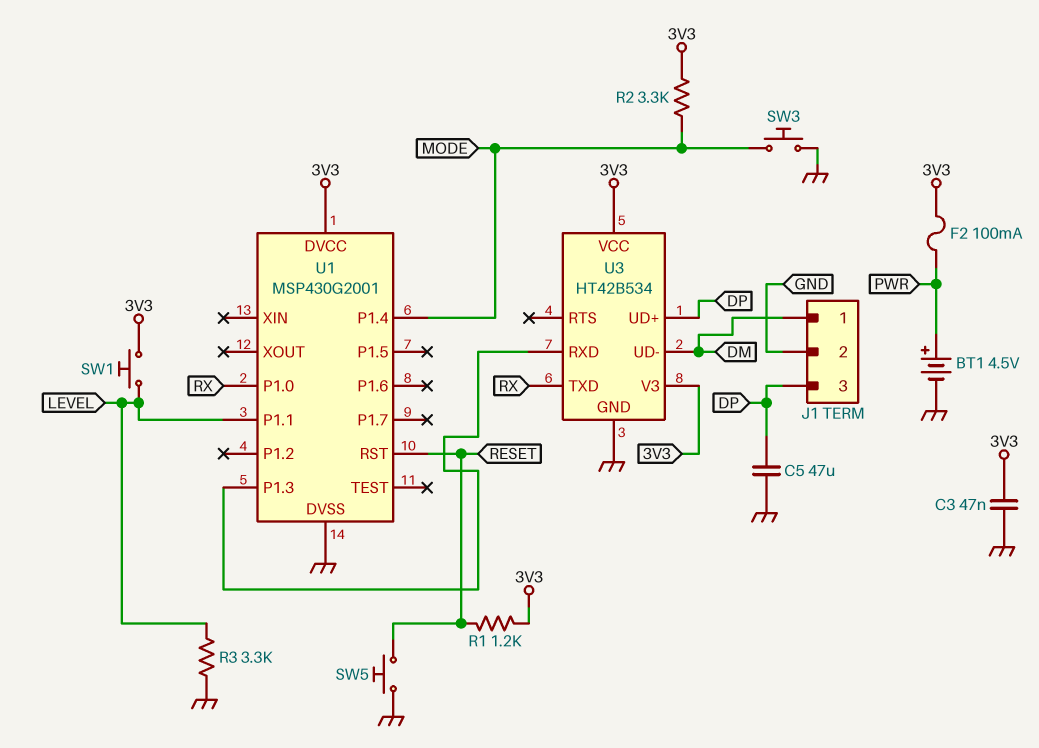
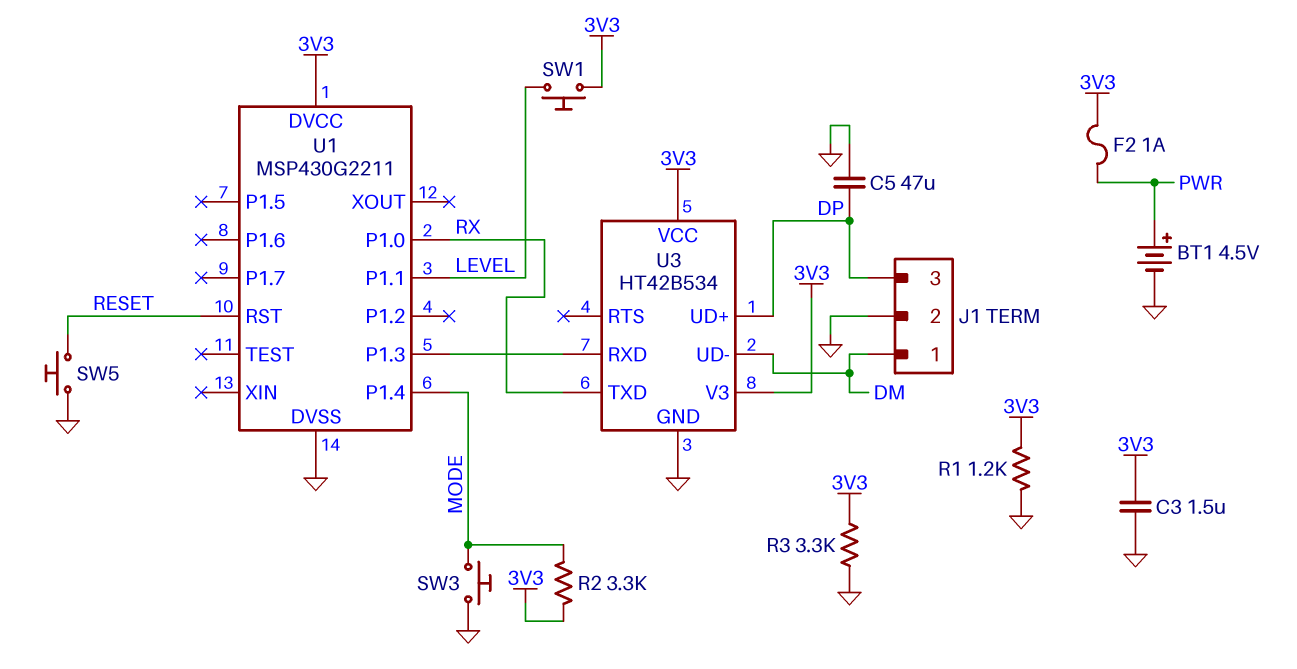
C3: 47nF (3V3, GND) -> 1.5uF (3V3, GND)
F2: 100mA (3V3, PWR) -> 1A (3V3, PWR)
R1: 1.2k (3V3, RESET) -> 1.2k (3V3, GND)
R3: 3.3k (GND, LEVEL) -> 3.3k (3V3, GND)
U1: MSP430G2001 -> MSP430G2211

